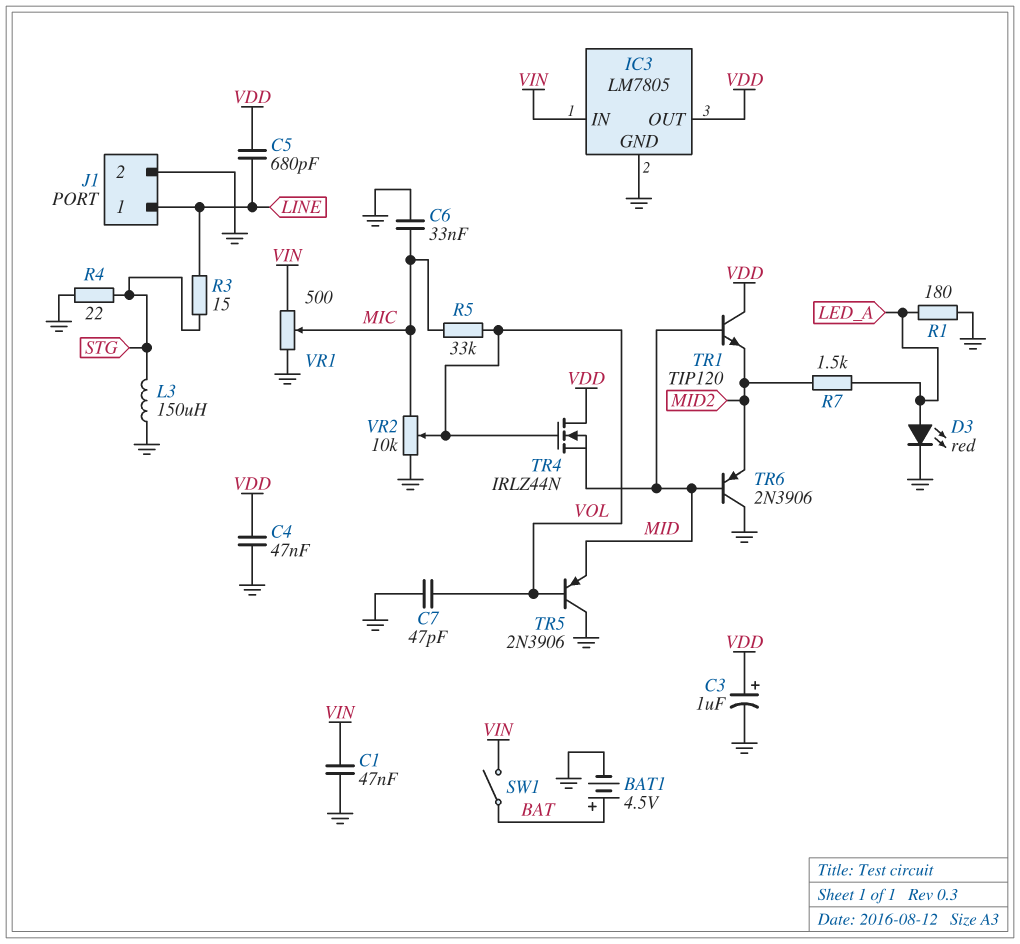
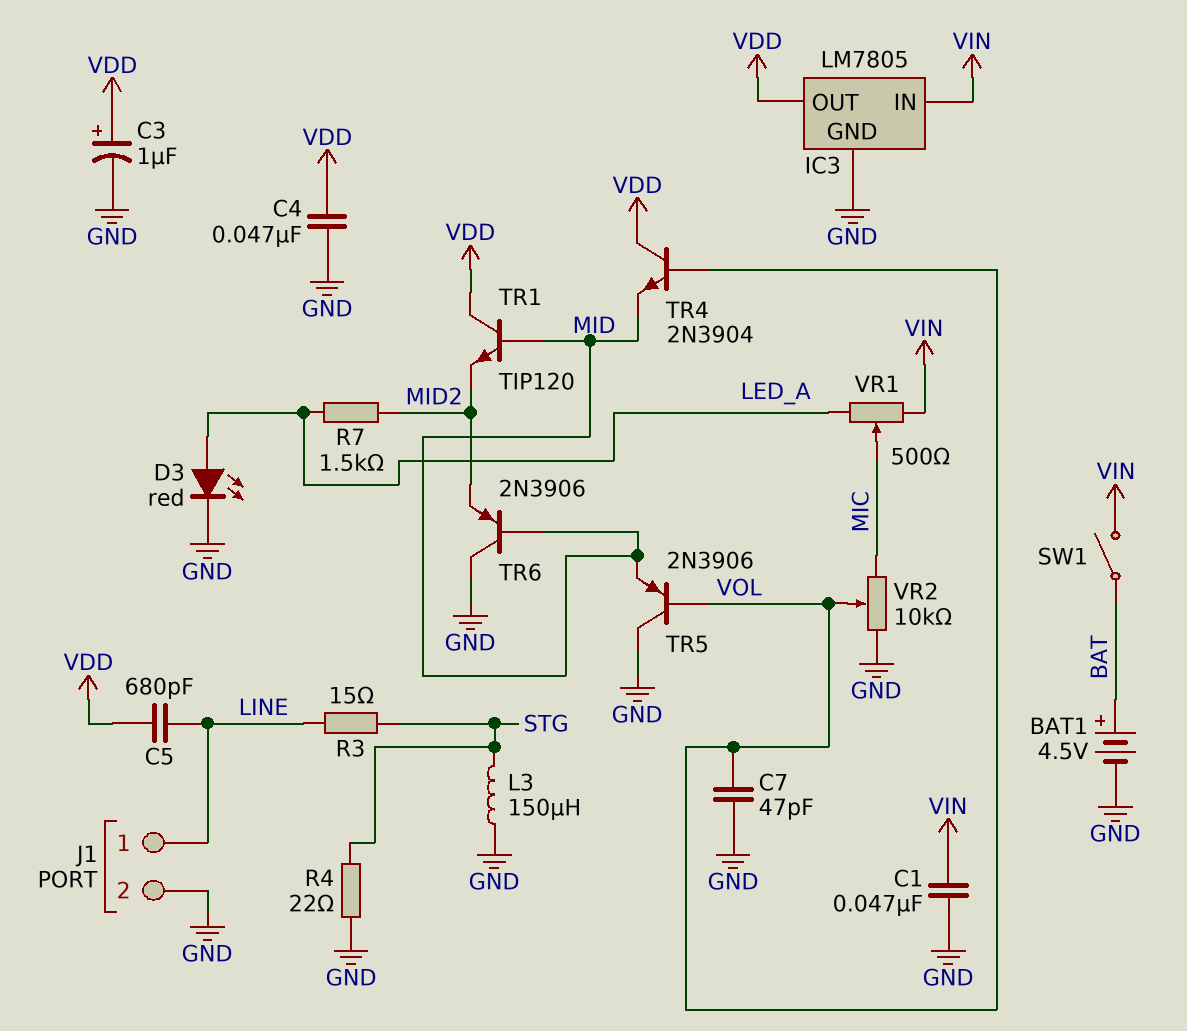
C6: 33nF (GND, MIC) -> none
R1: 180 (GND, LED_A) -> none
R5: 33k (MIC, VOL) -> none
TR4: NMOS IRLZ44N (G VOL, D VDD, S MID) -> NPN 2N3904 (B VOL, C VDD, E MID)
VR1: 500 (GND, VIN, wiper MIC) -> 500 (LED_A, VIN, wiper MIC)

